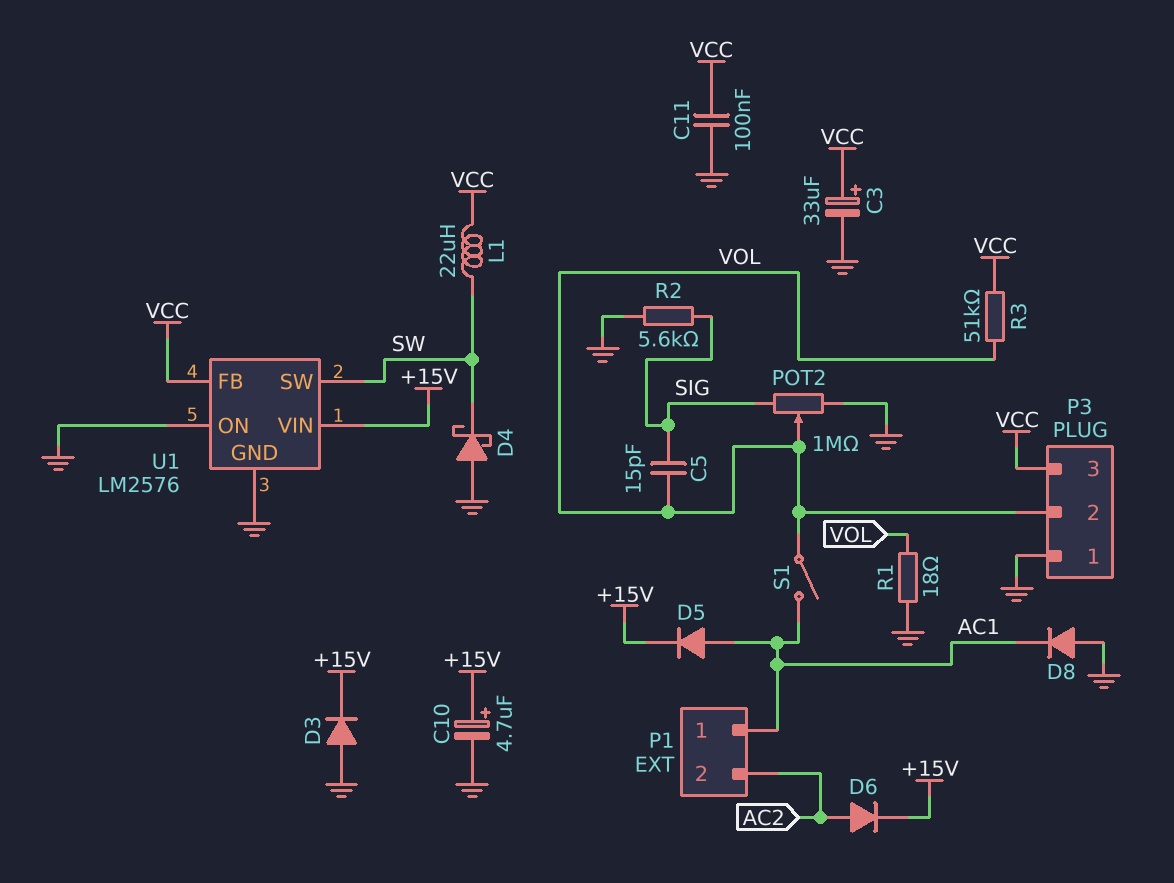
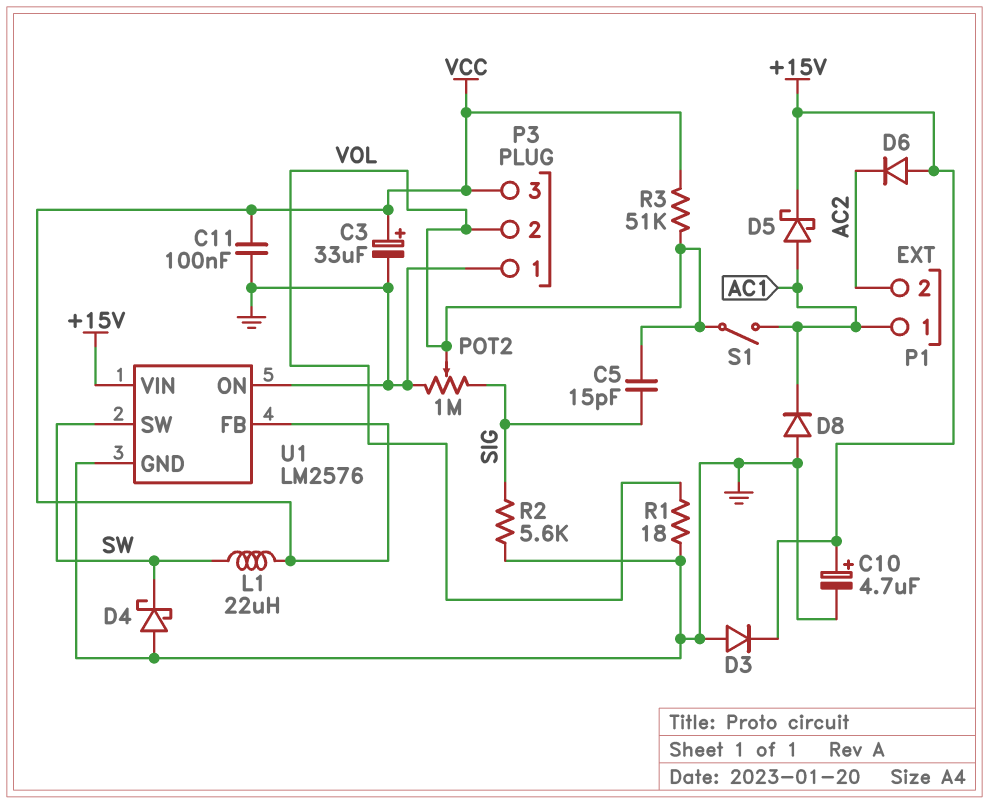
D5: diode (A AC1, K +15V) -> schottky (A AC1, K +15V)
D6: diode (A AC2, K +15V) -> diode (A +15V, K AC2)

